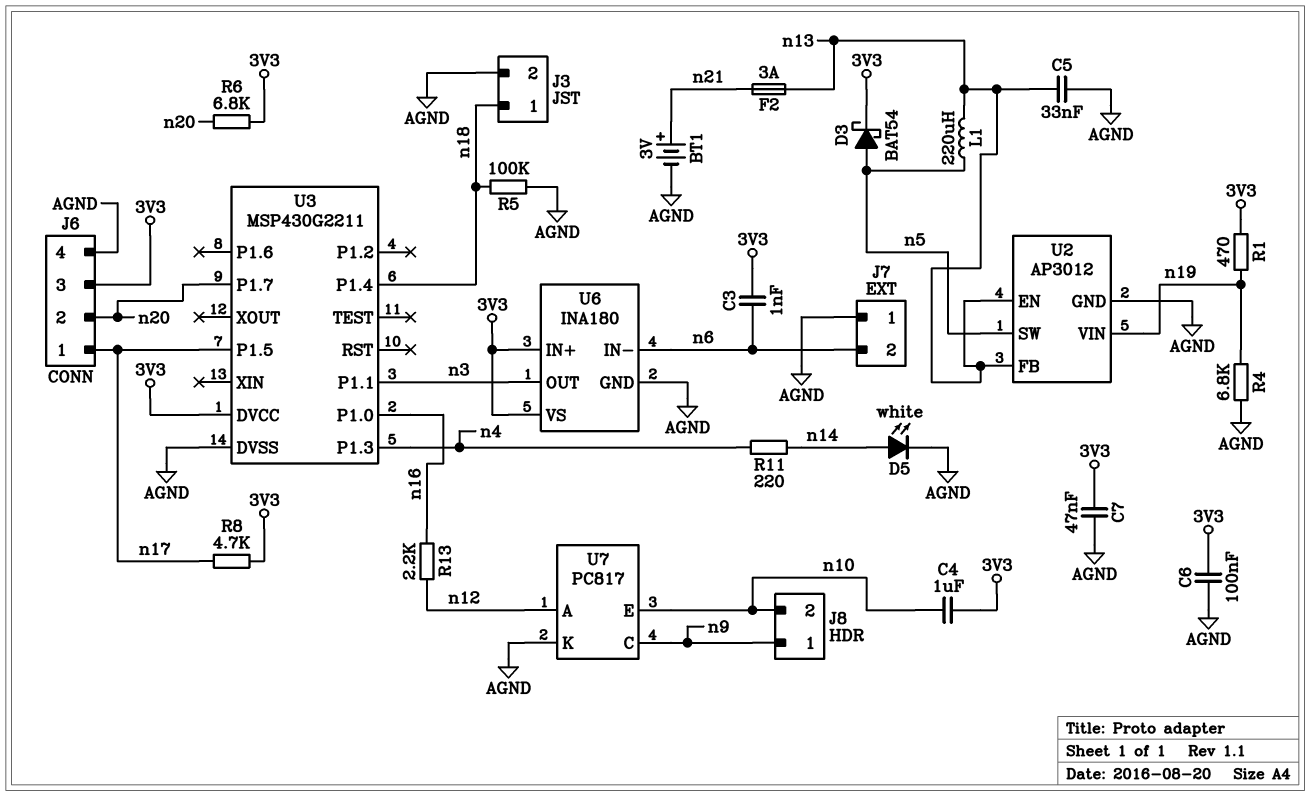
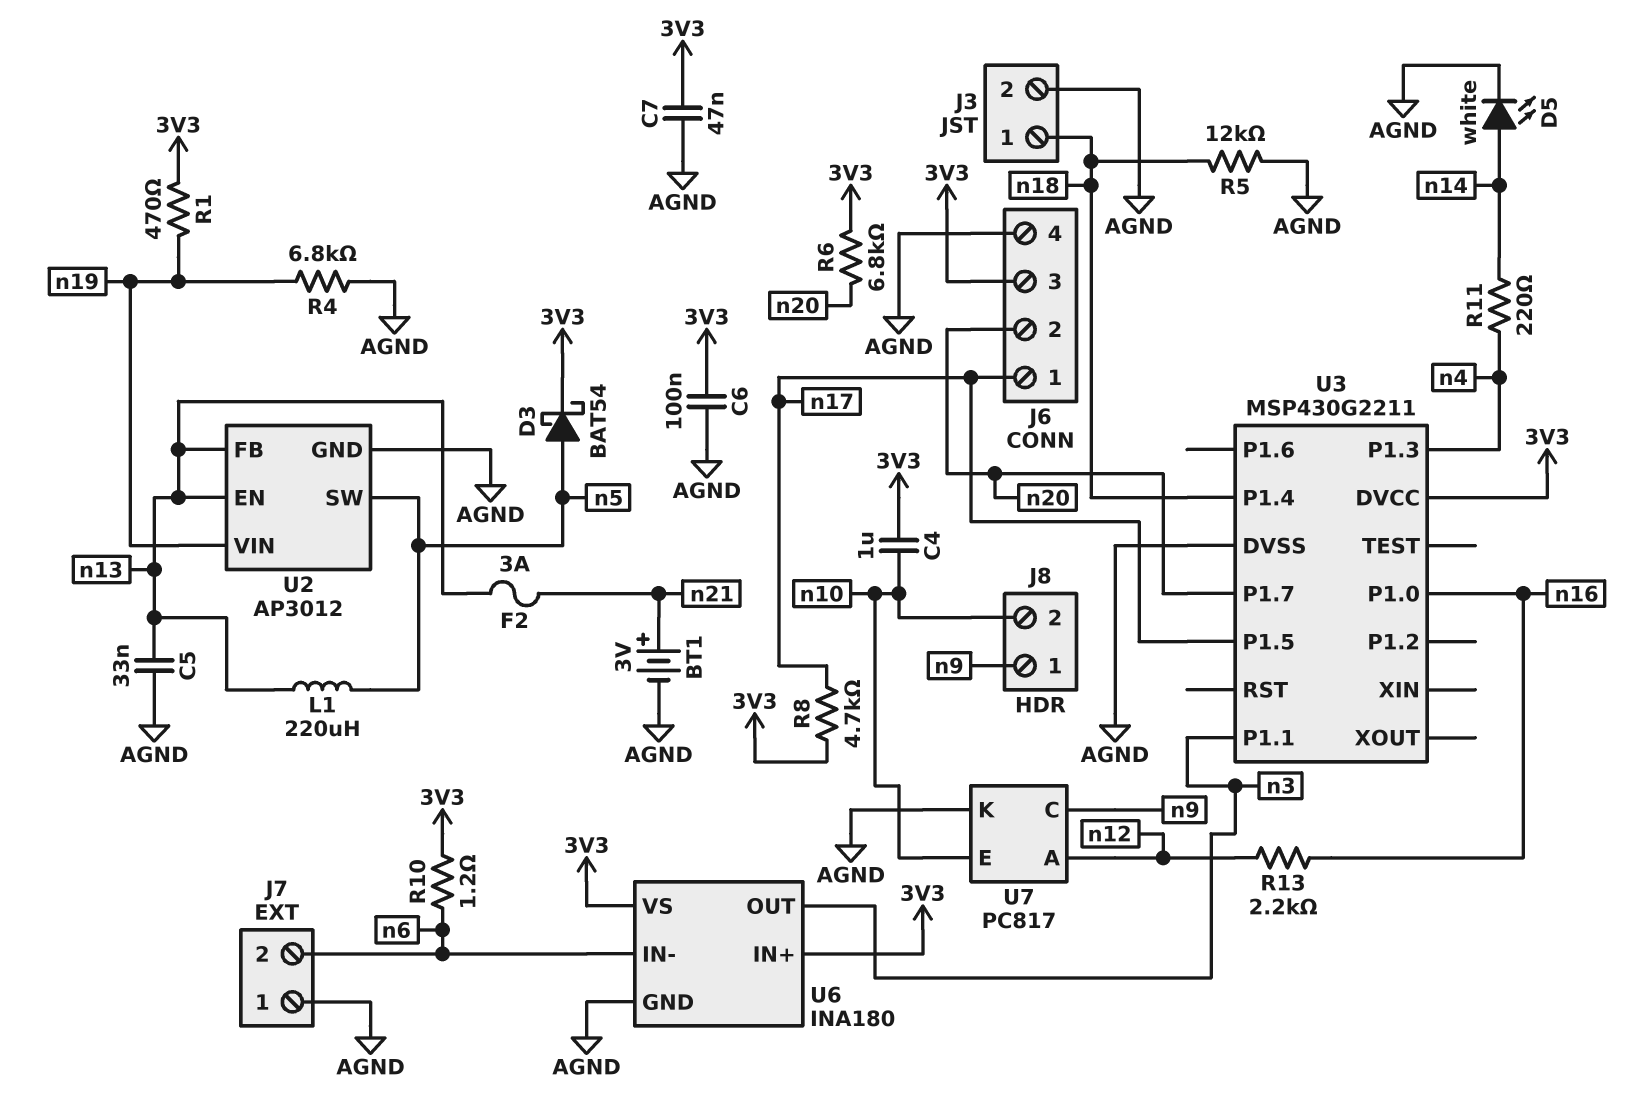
C3: 1nF (3V3, n6) -> none
R5: 100k (AGND, n18) -> 12k (AGND, n18)
R10: none -> 1.2 (3V3, n6)

